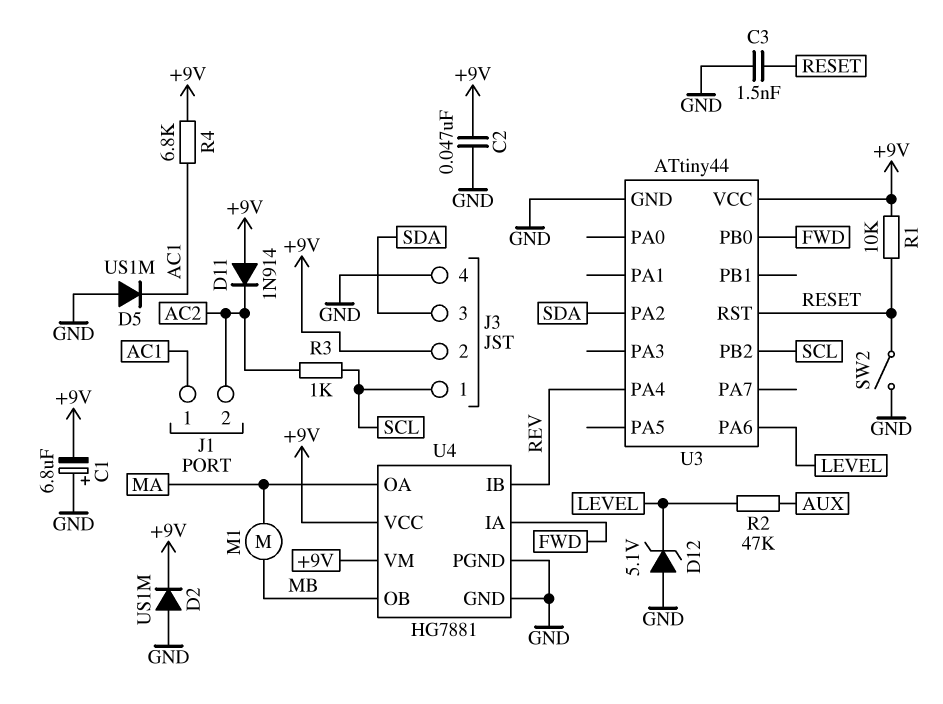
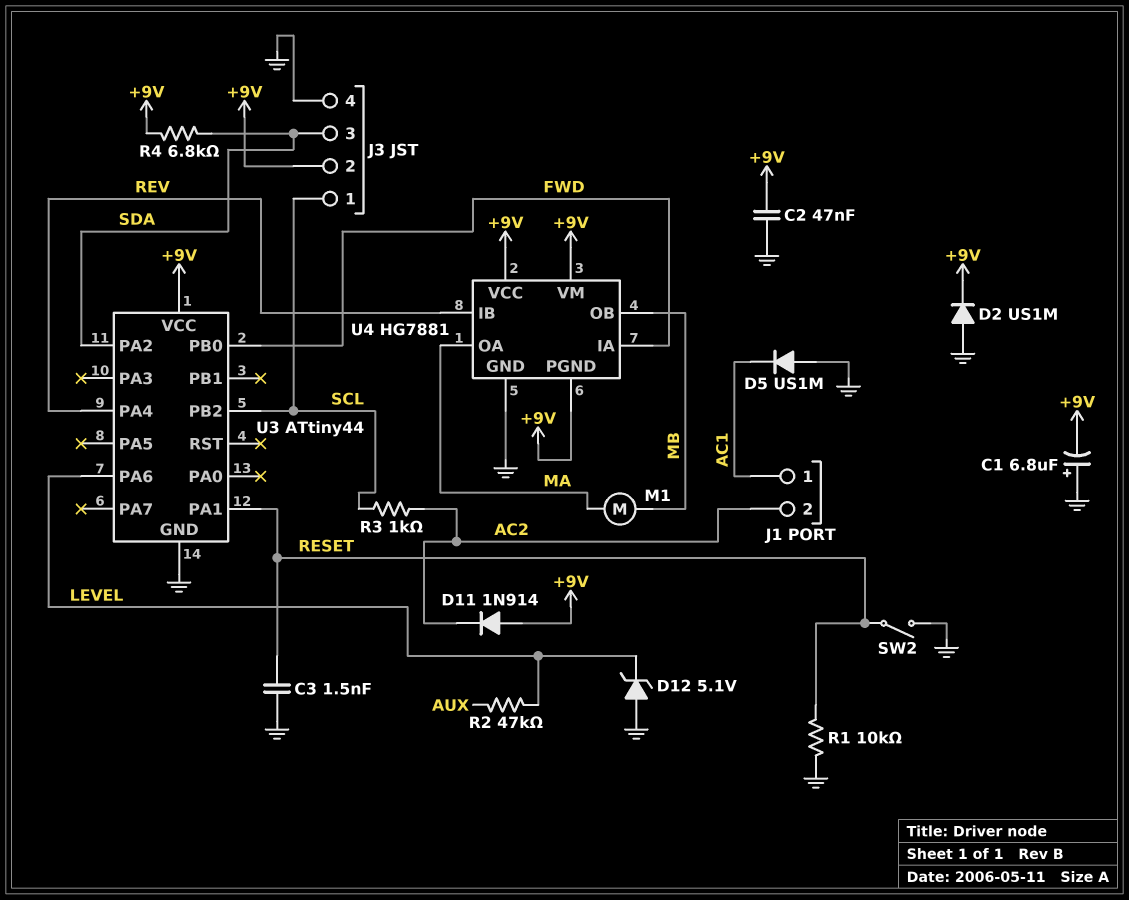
R1: 10k (+9V, RESET) -> 10k (GND, RESET)
R4: 6.8k (+9V, AC1) -> 6.8k (+9V, SDA)
U3 pin PA1: none -> RESET
U3 pin RST: RESET -> none
U4 pin PGND: GND -> +9V

